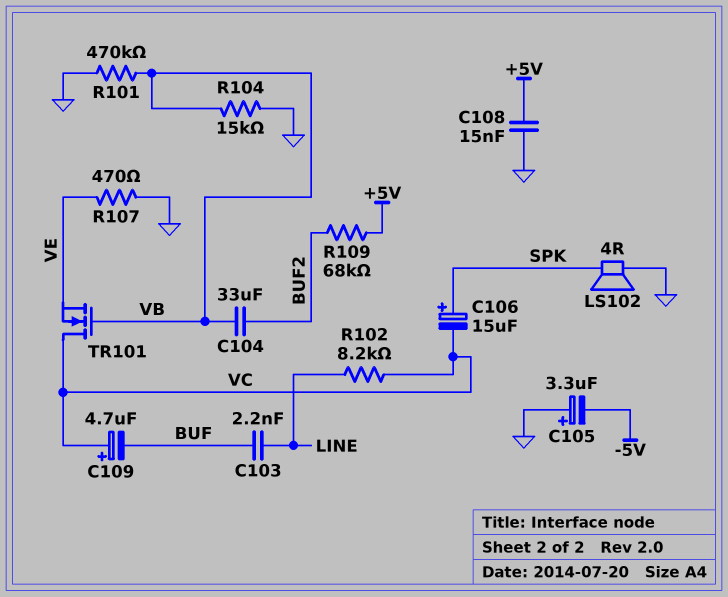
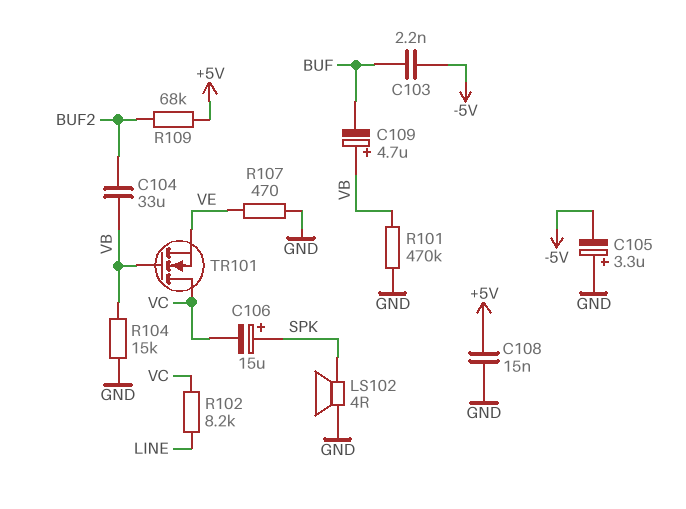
C103: 2.2nF (BUF, LINE) -> 2.2nF (-5V, BUF)
C109: 4.7uF (plus VC, minus BUF) -> 4.7uF (plus VB, minus BUF)

